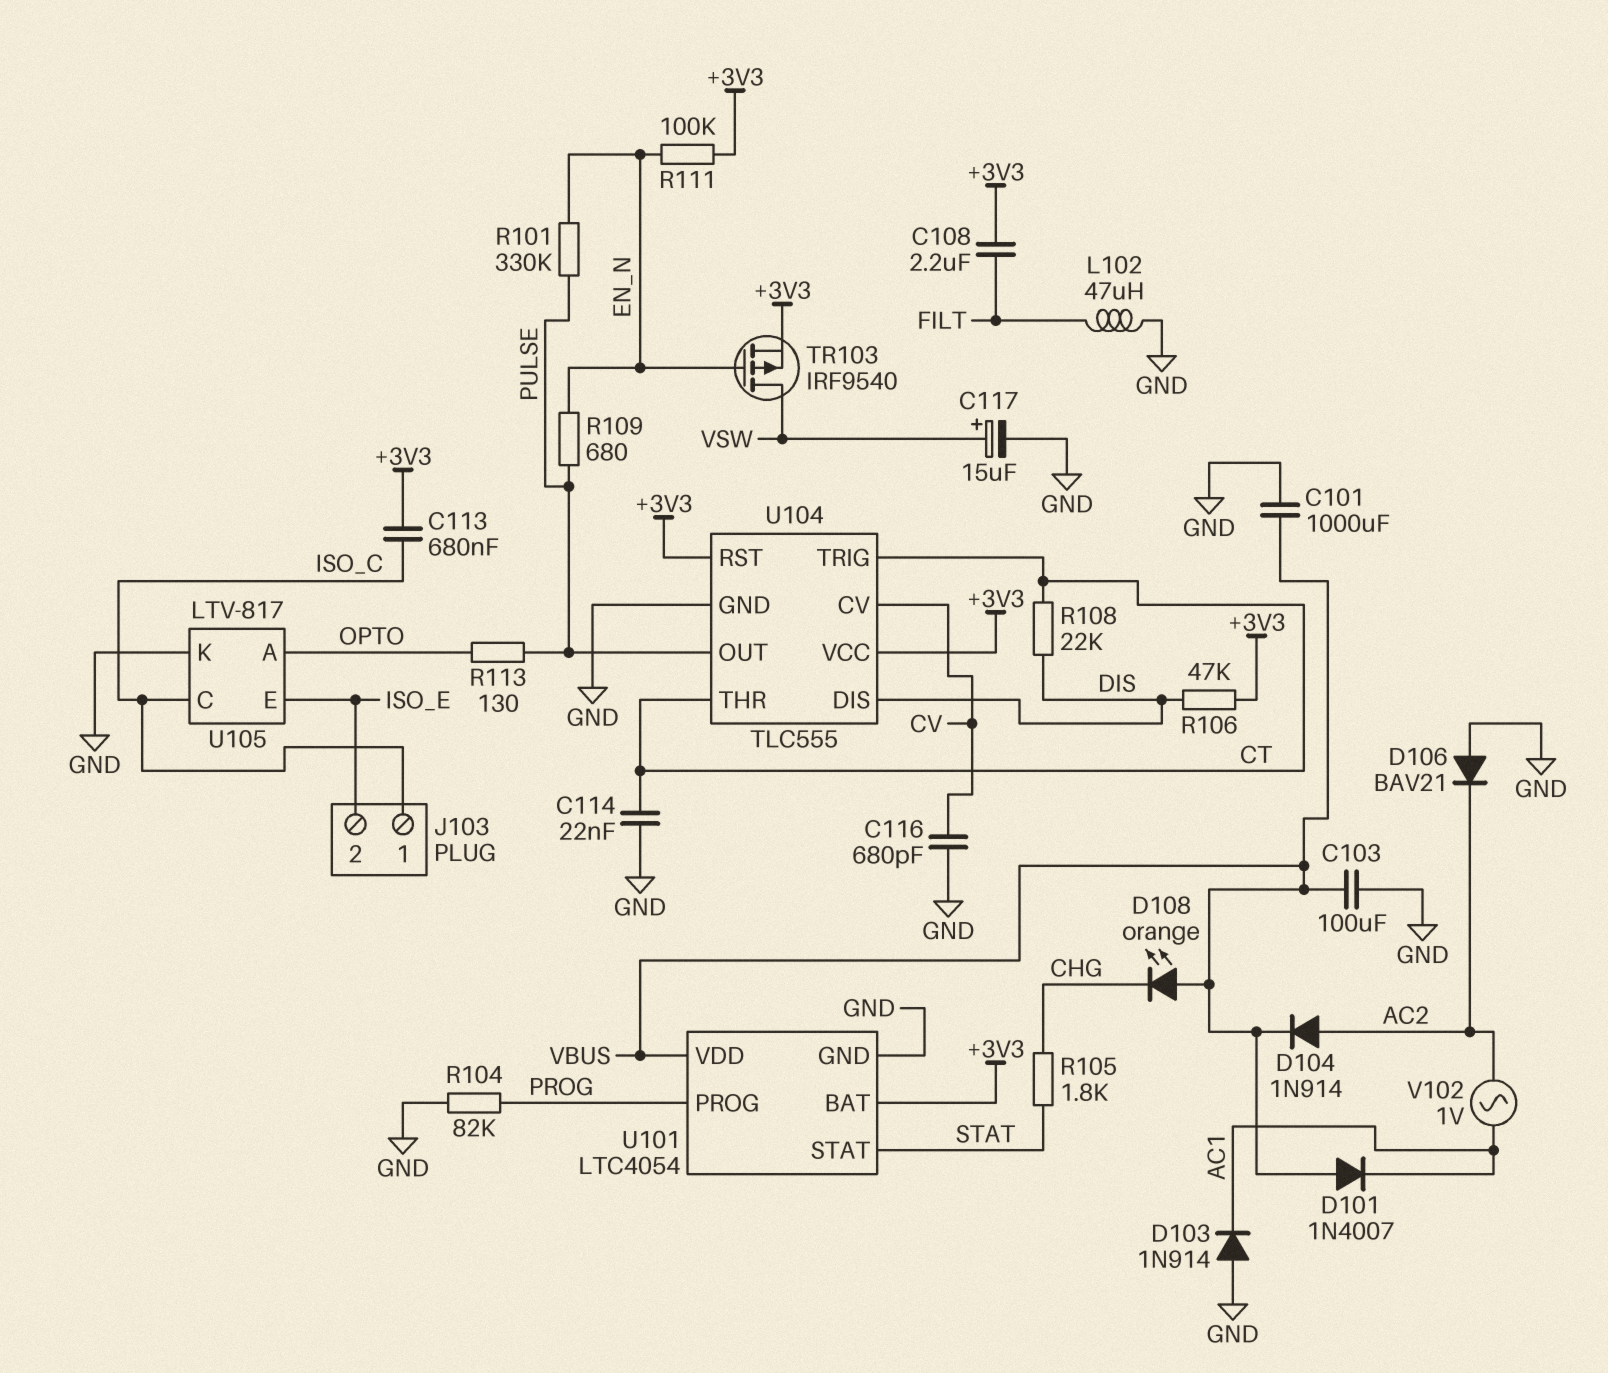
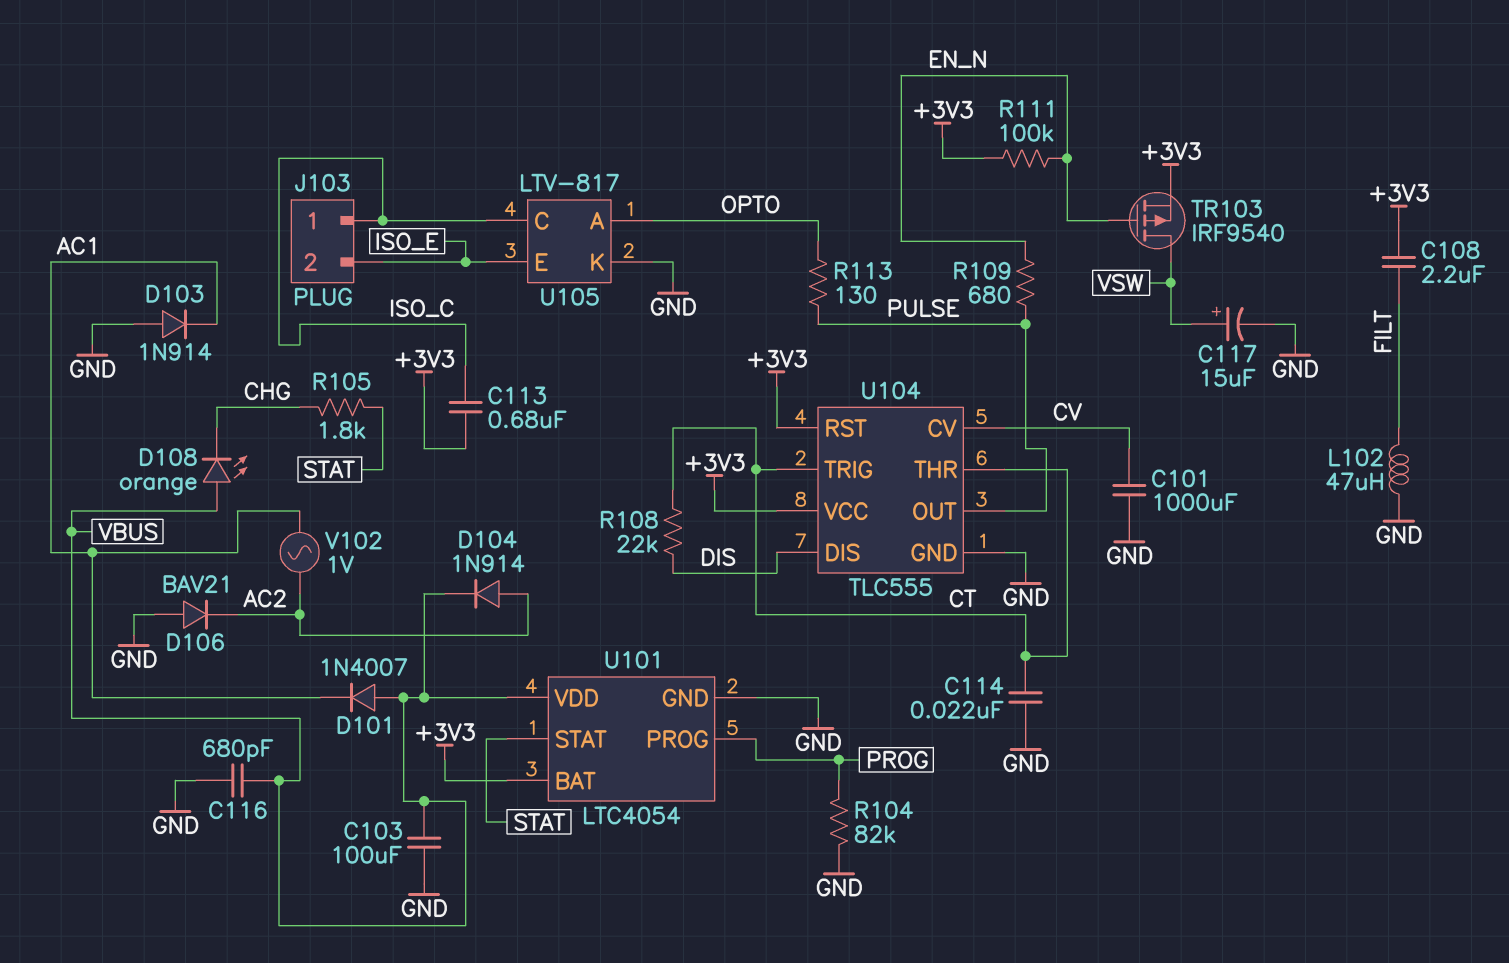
C101: 1000uF (GND, VBUS) -> 1000uF (CV, GND)
C116: 680pF (CV, GND) -> 680pF (GND, VBUS)
R101: 330k (EN_N, PULSE) -> none
R106: 47k (+3V3, DIS) -> none

